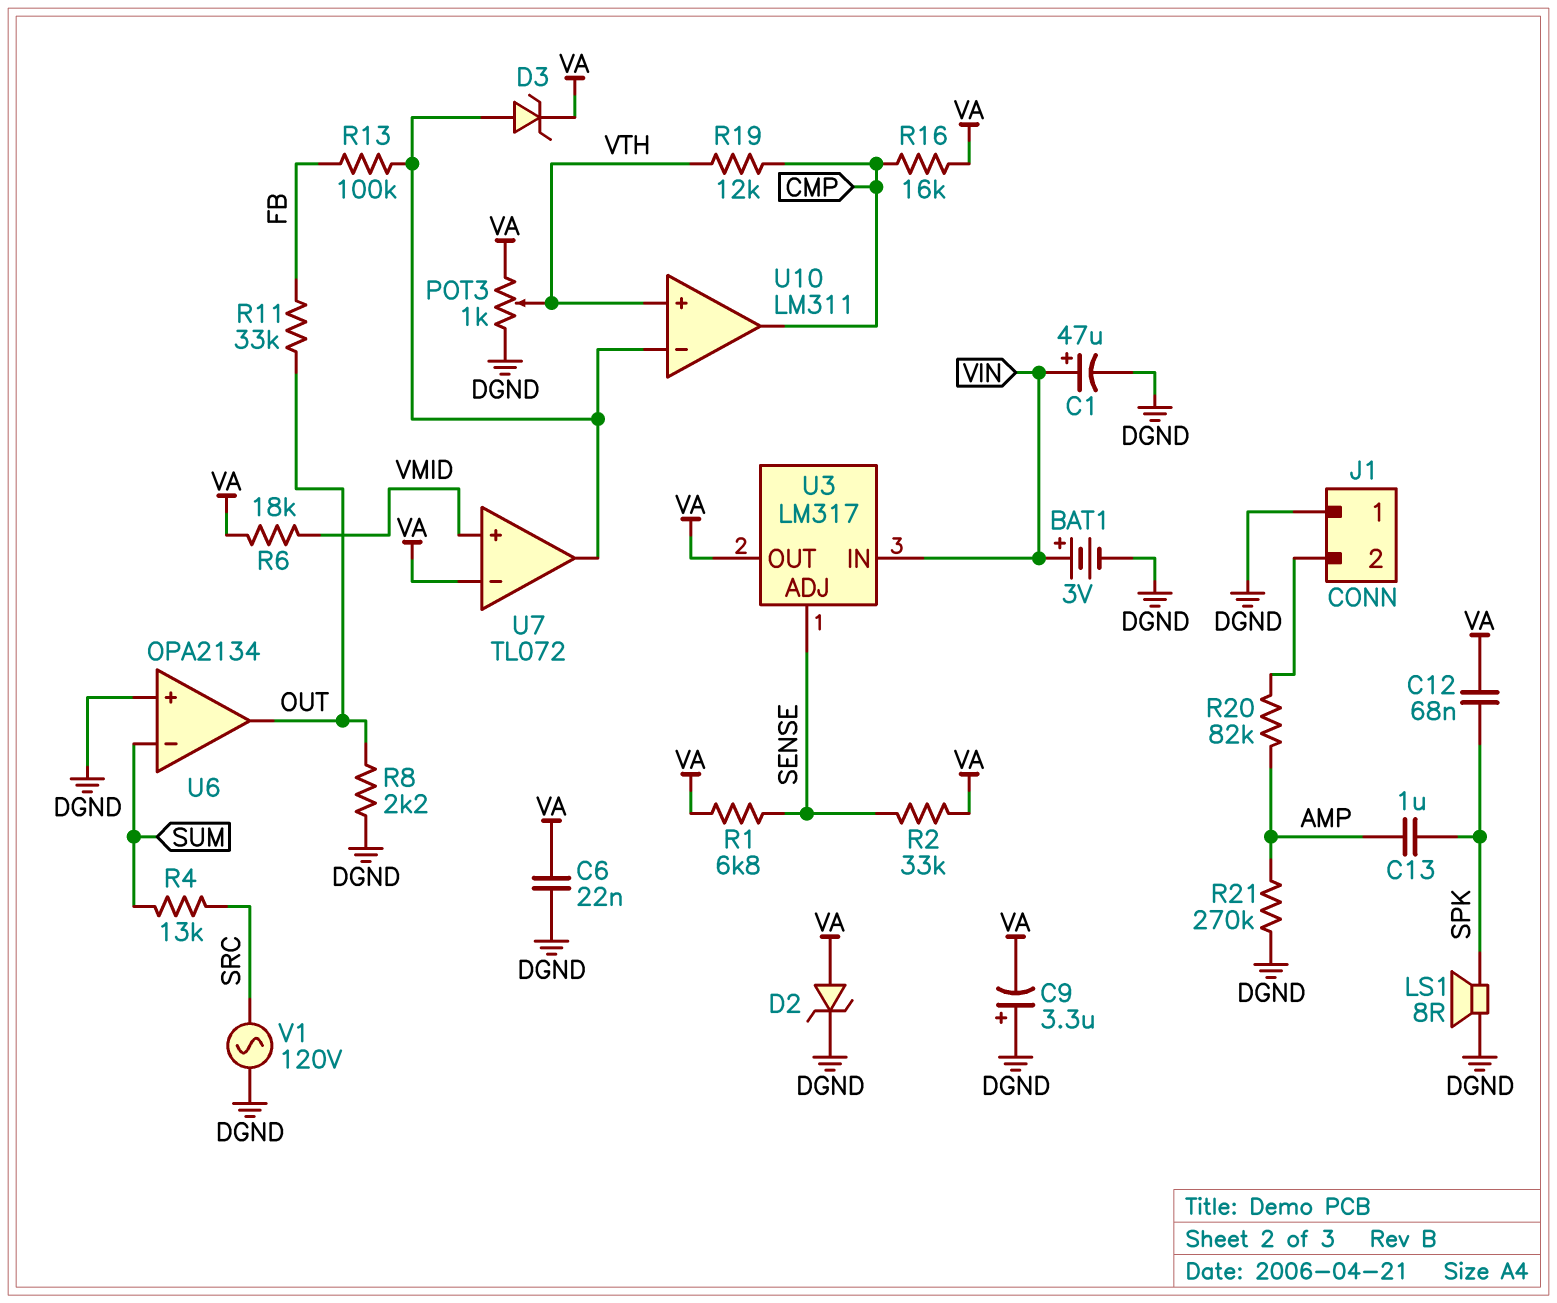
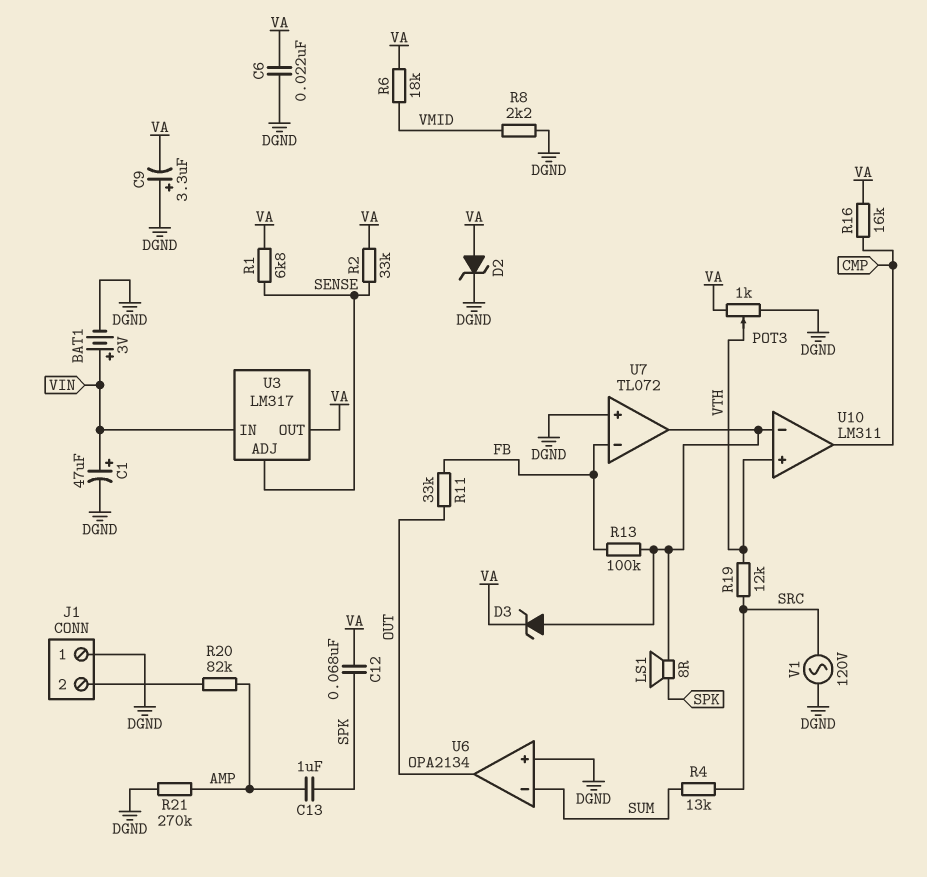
LS1: speaker 8R (DGND, SPK) -> speaker 8R (SPK, U7/out)
R8: 2.2k (DGND, OUT) -> 2.2k (DGND, VMID)
R19: 12k (CMP, VTH) -> 12k (SRC, VTH)
U7 pin in+: VMID -> DGND
U7 pin in-: VA -> FB

